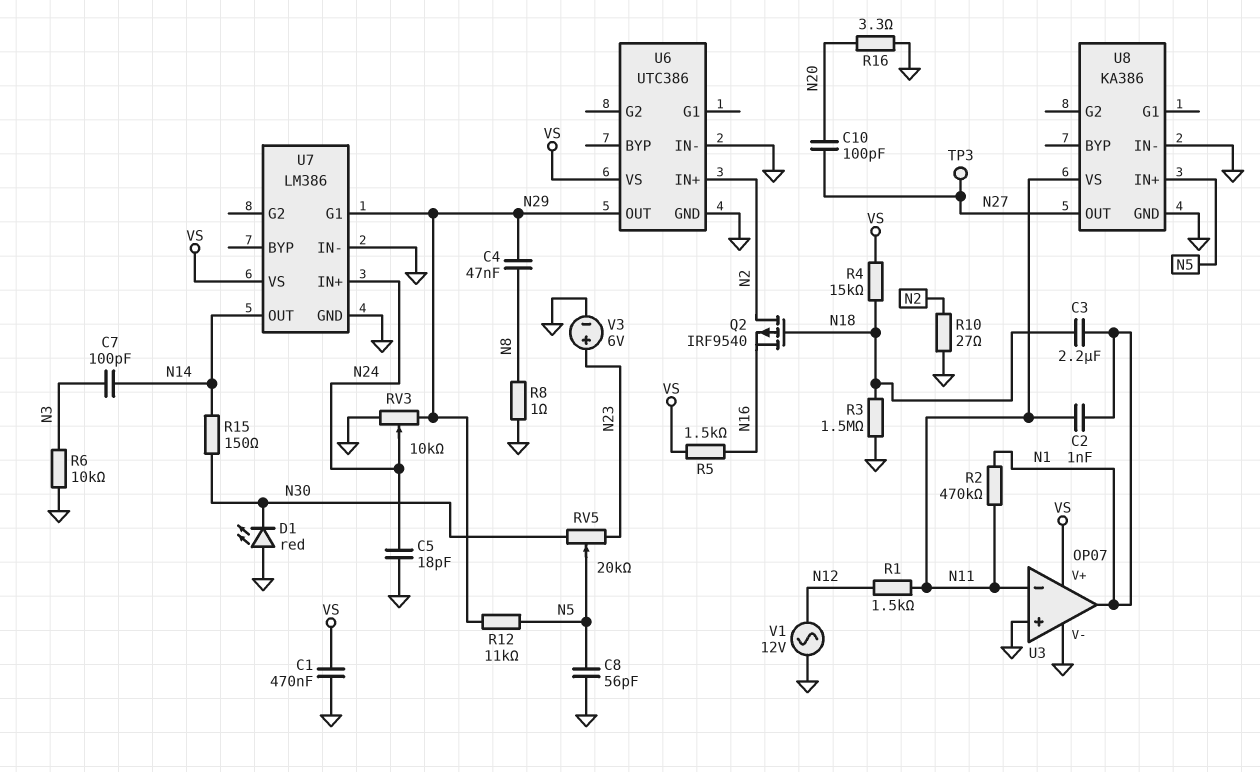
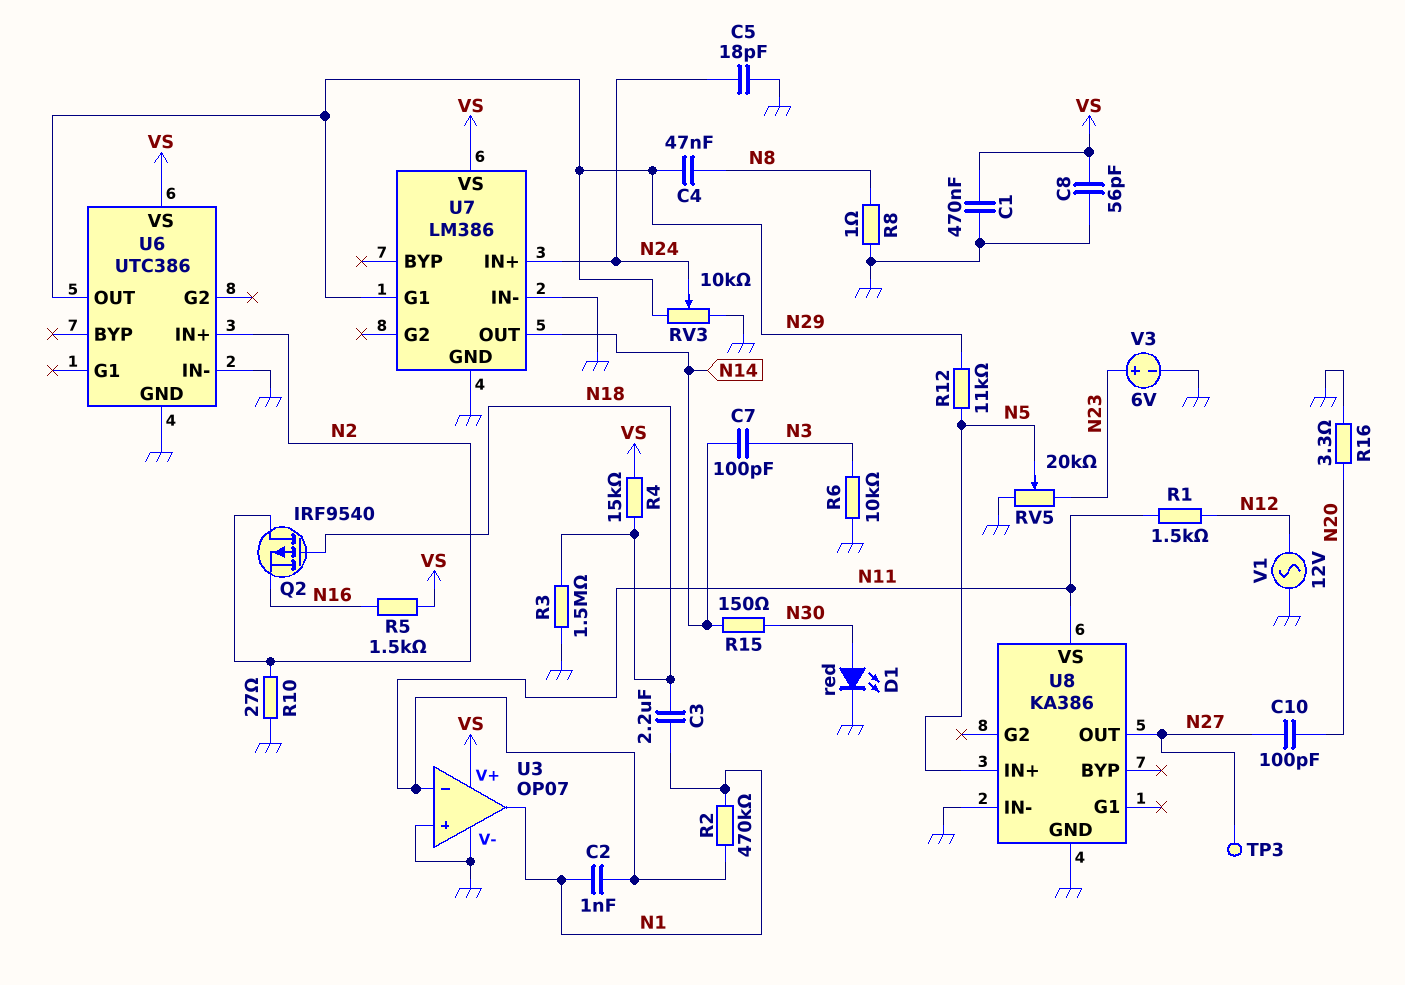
C8: 56pF (GND, N5) -> 56pF (GND, VS)
D1: LED red (A GND, K N30) -> LED red (A N30, K GND)
RV5: 20k (N23, N30, wiper N5) -> 20k (GND, N23, wiper N5)

